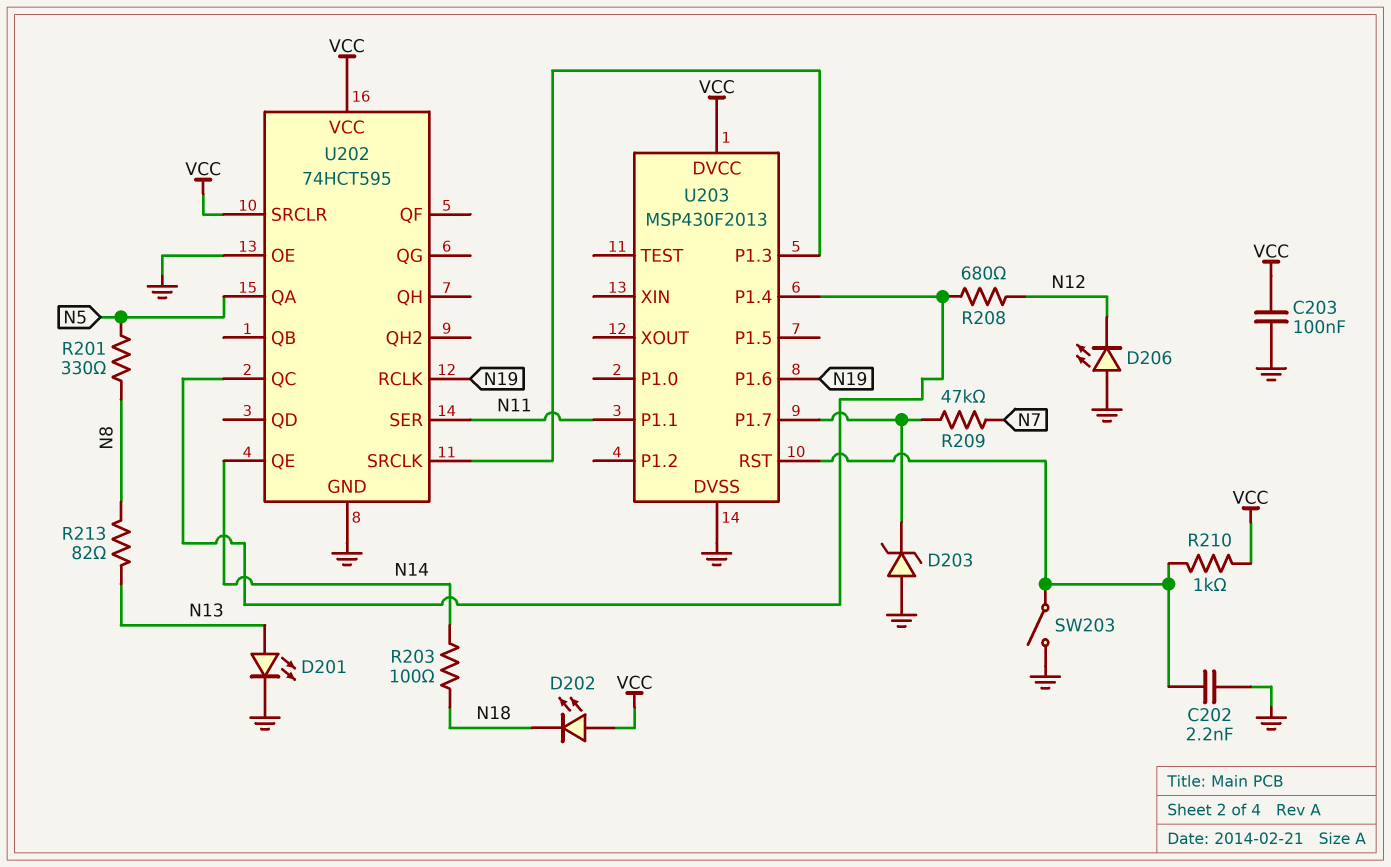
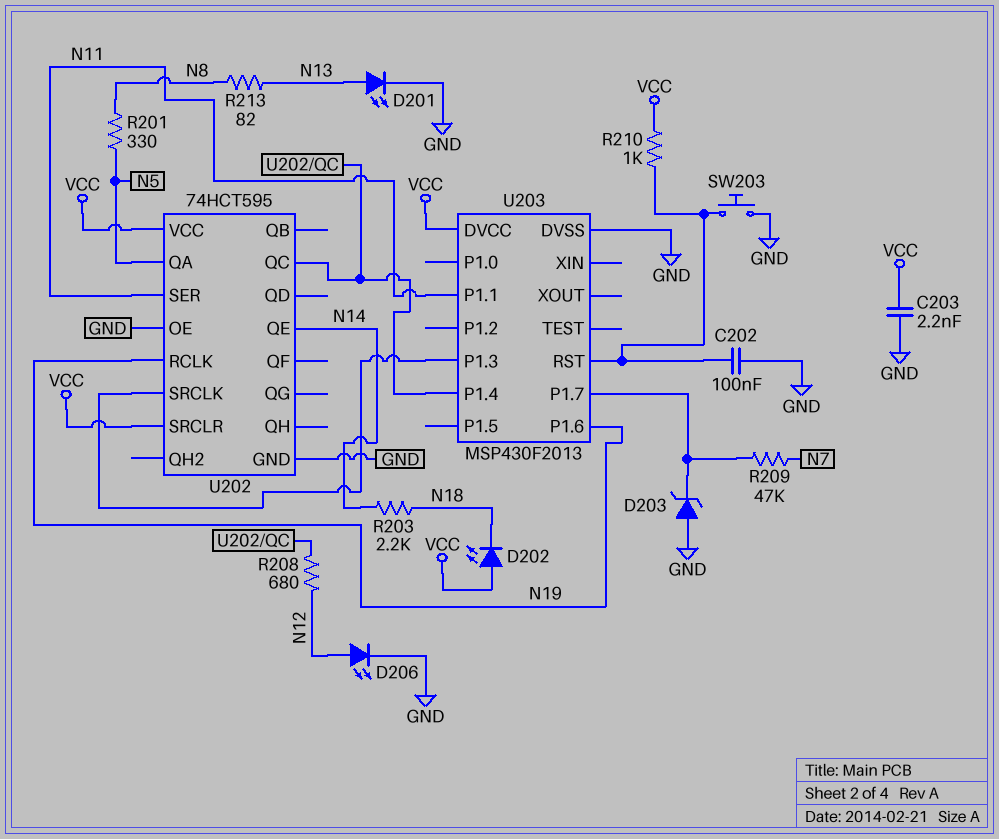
C202: 2.2nF (GND, U203/RST) -> 100nF (GND, U203/RST)
C203: 100nF (GND, VCC) -> 2.2nF (GND, VCC)
D206: LED (A GND, K N12) -> LED (A N12, K GND)
R203: 100 (N14, N18) -> 2.2k (N14, N18)
SW203: switch (GND, U203/RST) -> button (GND, U203/RST)

